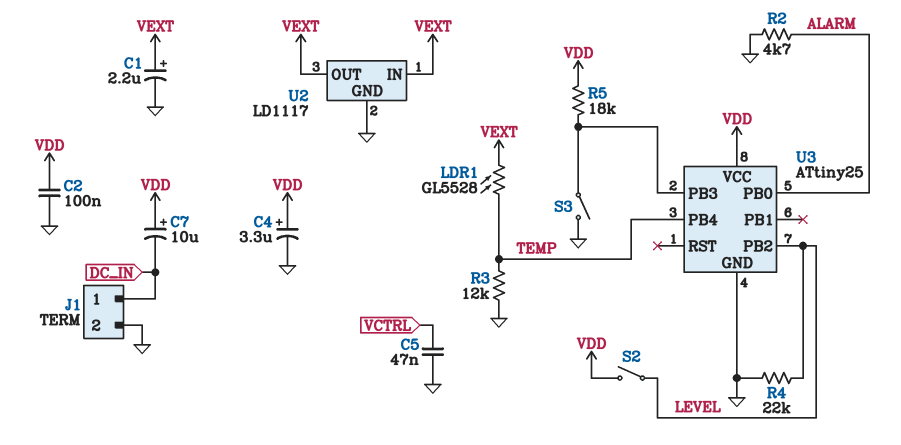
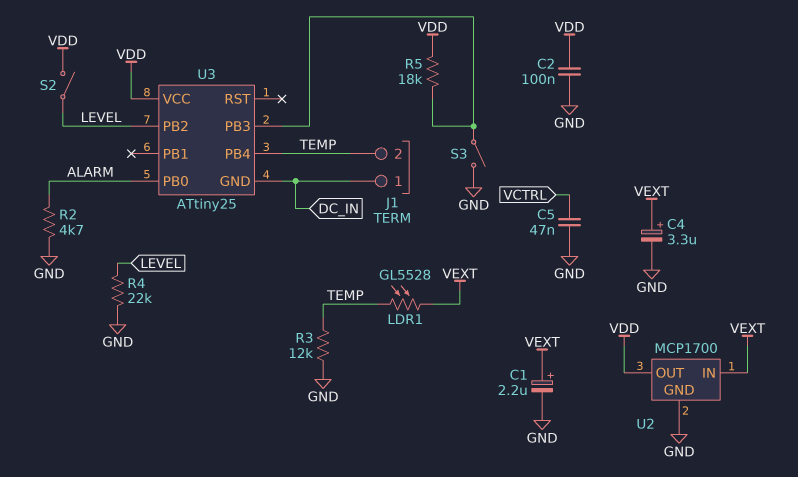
C4: 3.3uF (plus VDD, minus GND) -> 3.3uF (plus VEXT, minus GND)
C7: 10uF (plus VDD, minus DC_IN) -> none
J1 pin 2: GND -> TEMP
U2: LD1117 -> MCP1700
U2 pin OUT: VEXT -> VDD
U3 pin GND: GND -> DC_IN

